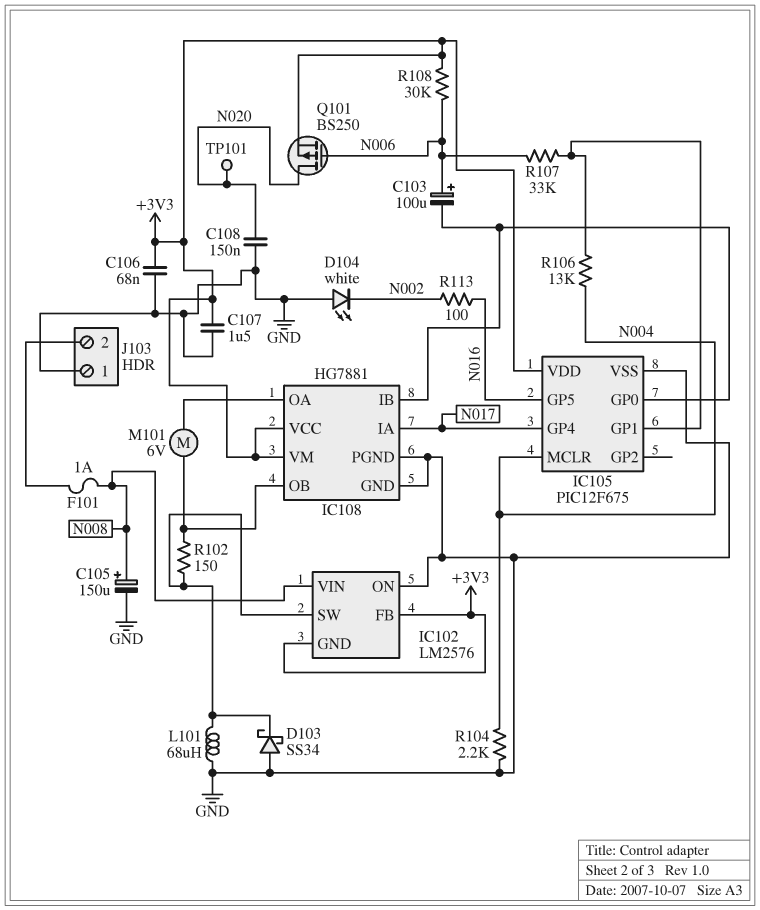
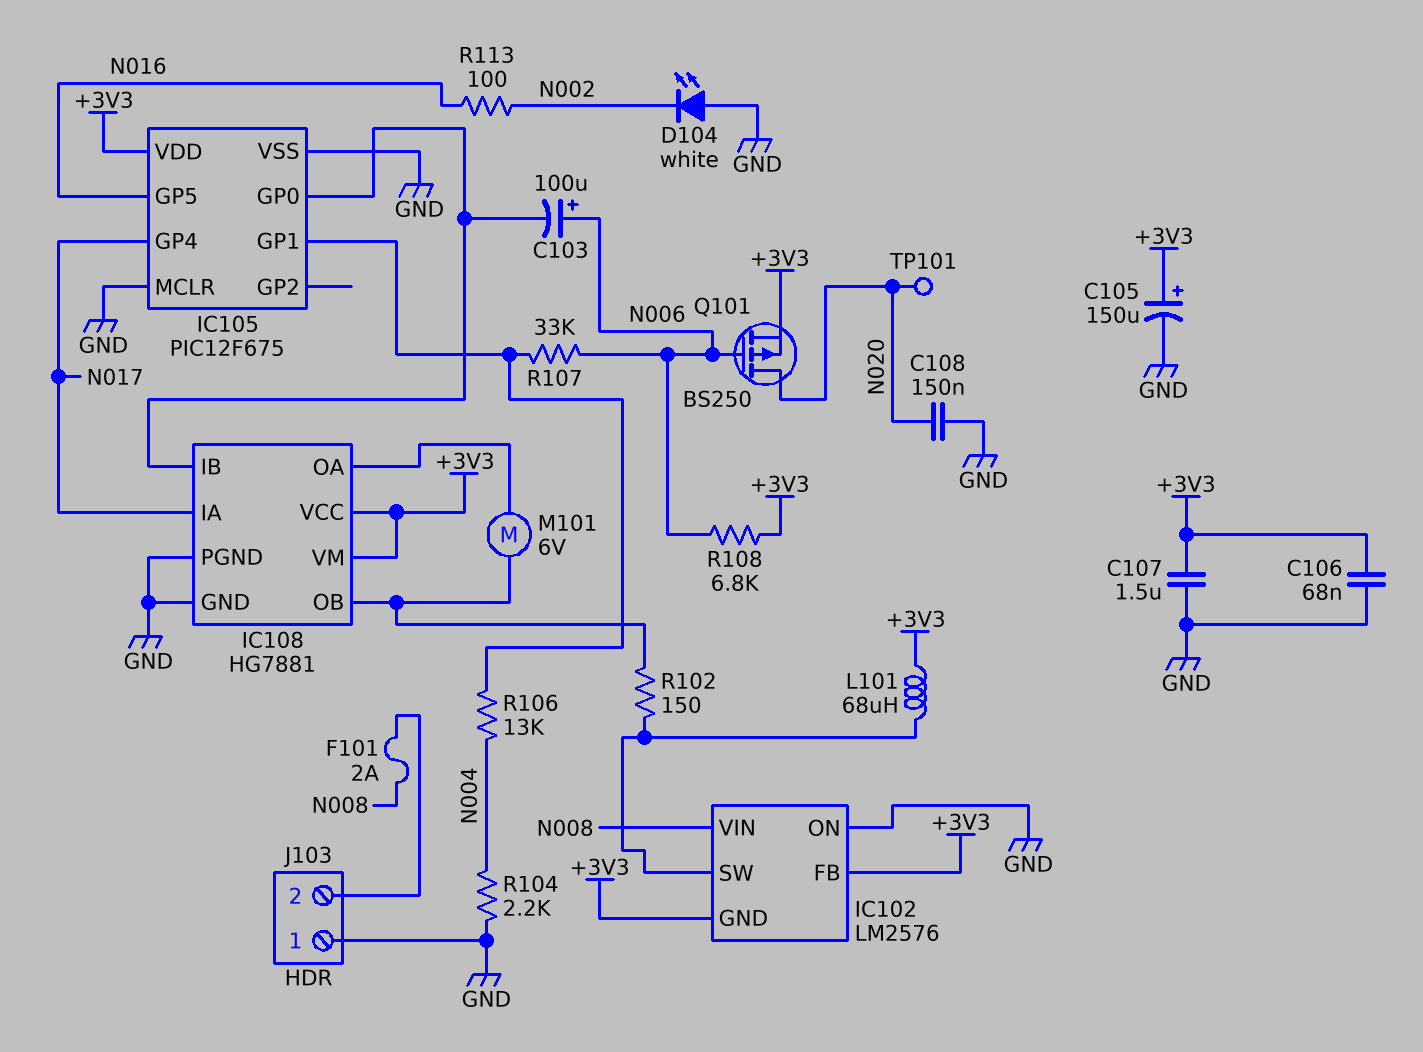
C105: 150uF (plus N008, minus GND) -> 150uF (plus +3V3, minus GND)
D103: schottky SS34 (A GND, K IC102/SW) -> none
F101: 1A (J103/2, N008) -> 2A (J103/2, N008)
IC105 pin MCLR: N004 -> GND
L101: 68uH (GND, IC102/SW) -> 68uH (+3V3, IC102/SW)
R108: 30k (+3V3, N006) -> 6.8k (+3V3, N006)

